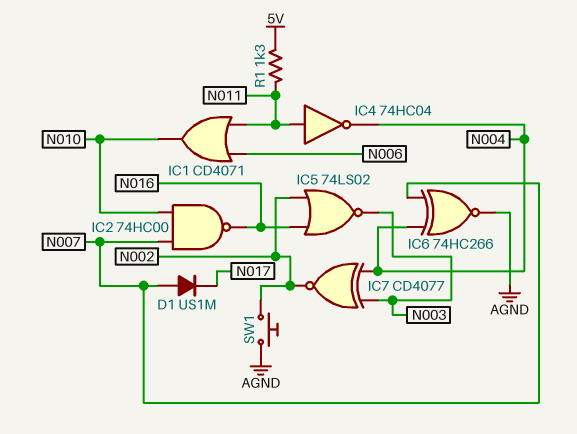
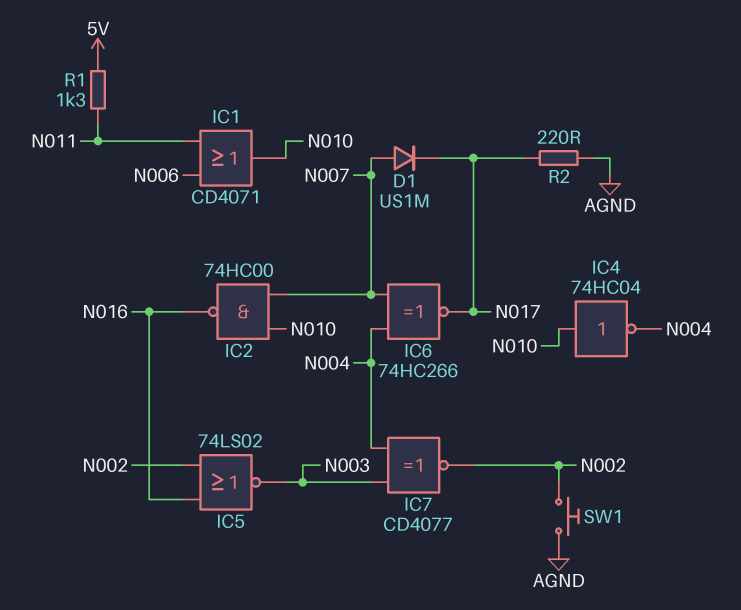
IC4: NOT 74HC04 (in N011, out N004) -> NOT 74HC04 (in N010, out N004)
IC6: XNOR 74HC266 (in N004, in N007, out AGND) -> XNOR 74HC266 (in N004, in N007, out N017)
R2: none -> 220 (AGND, N017)

